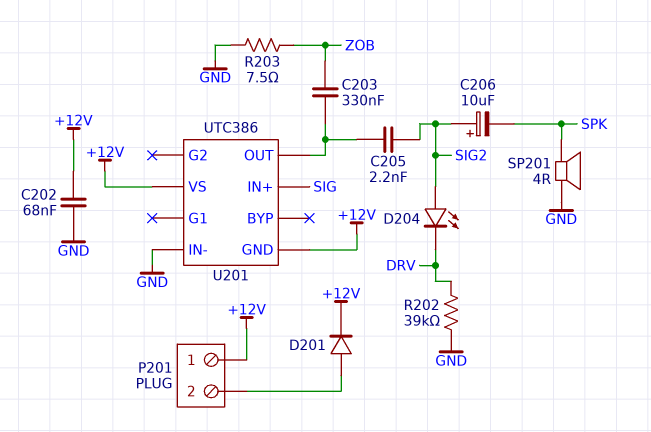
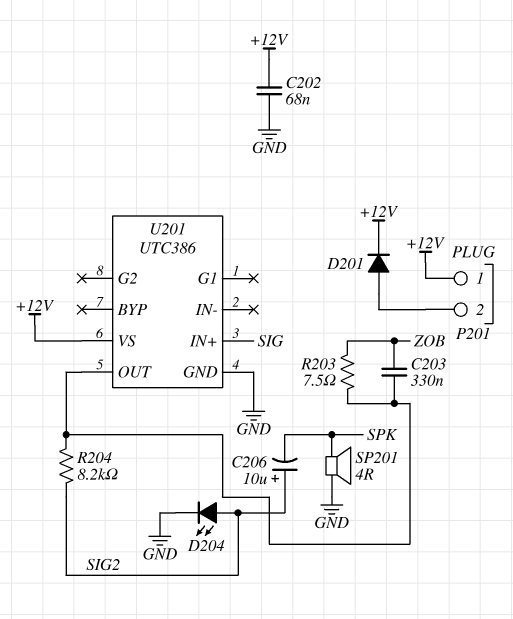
C205: 2.2nF (SIG2, U201/OUT) -> none
D204: LED (A SIG2, K DRV) -> LED (A SIG2, K GND)
R202: 39k (DRV, GND) -> none
R203: 7.5 (GND, ZOB) -> 7.5 (U201/OUT, ZOB)
R204: none -> 8.2k (SIG2, U201/OUT)
U201 pin GND: +12V -> GND
U201 pin IN-: GND -> none

